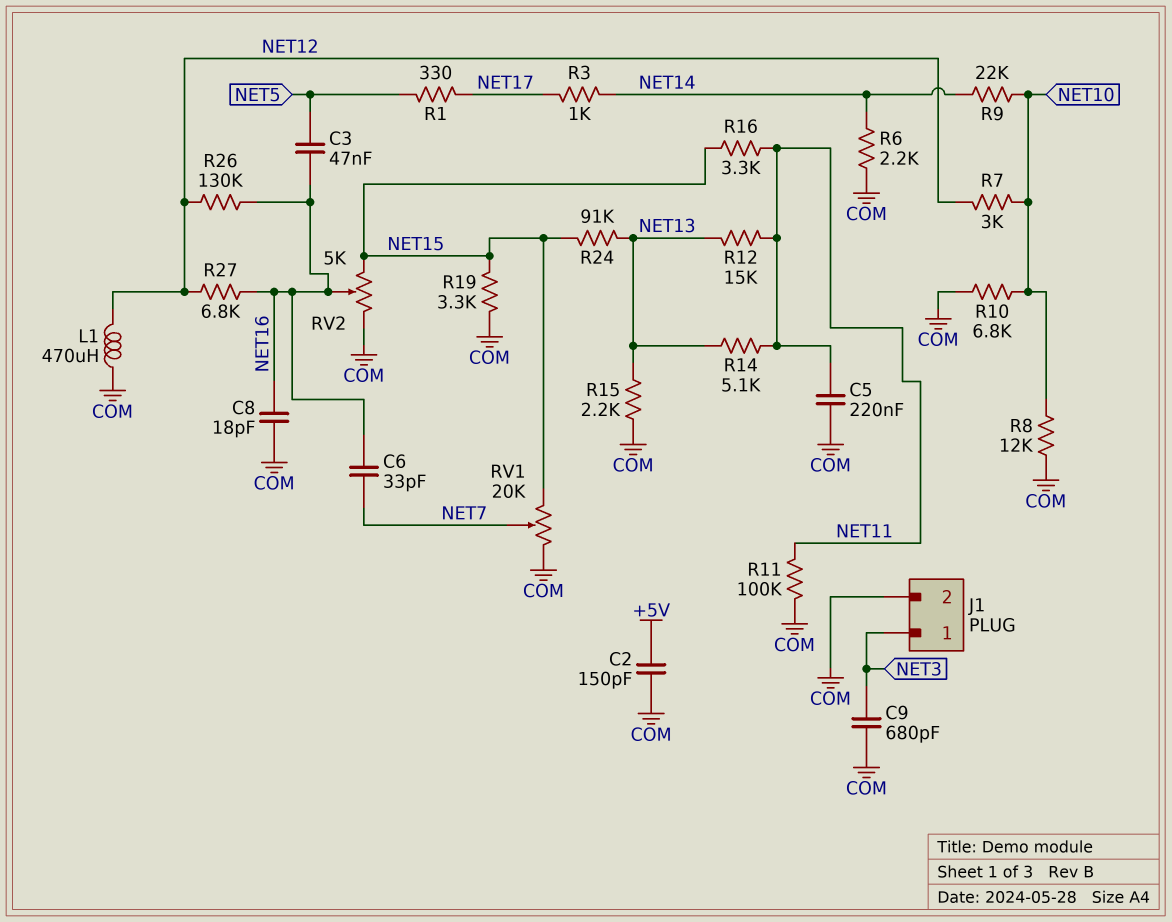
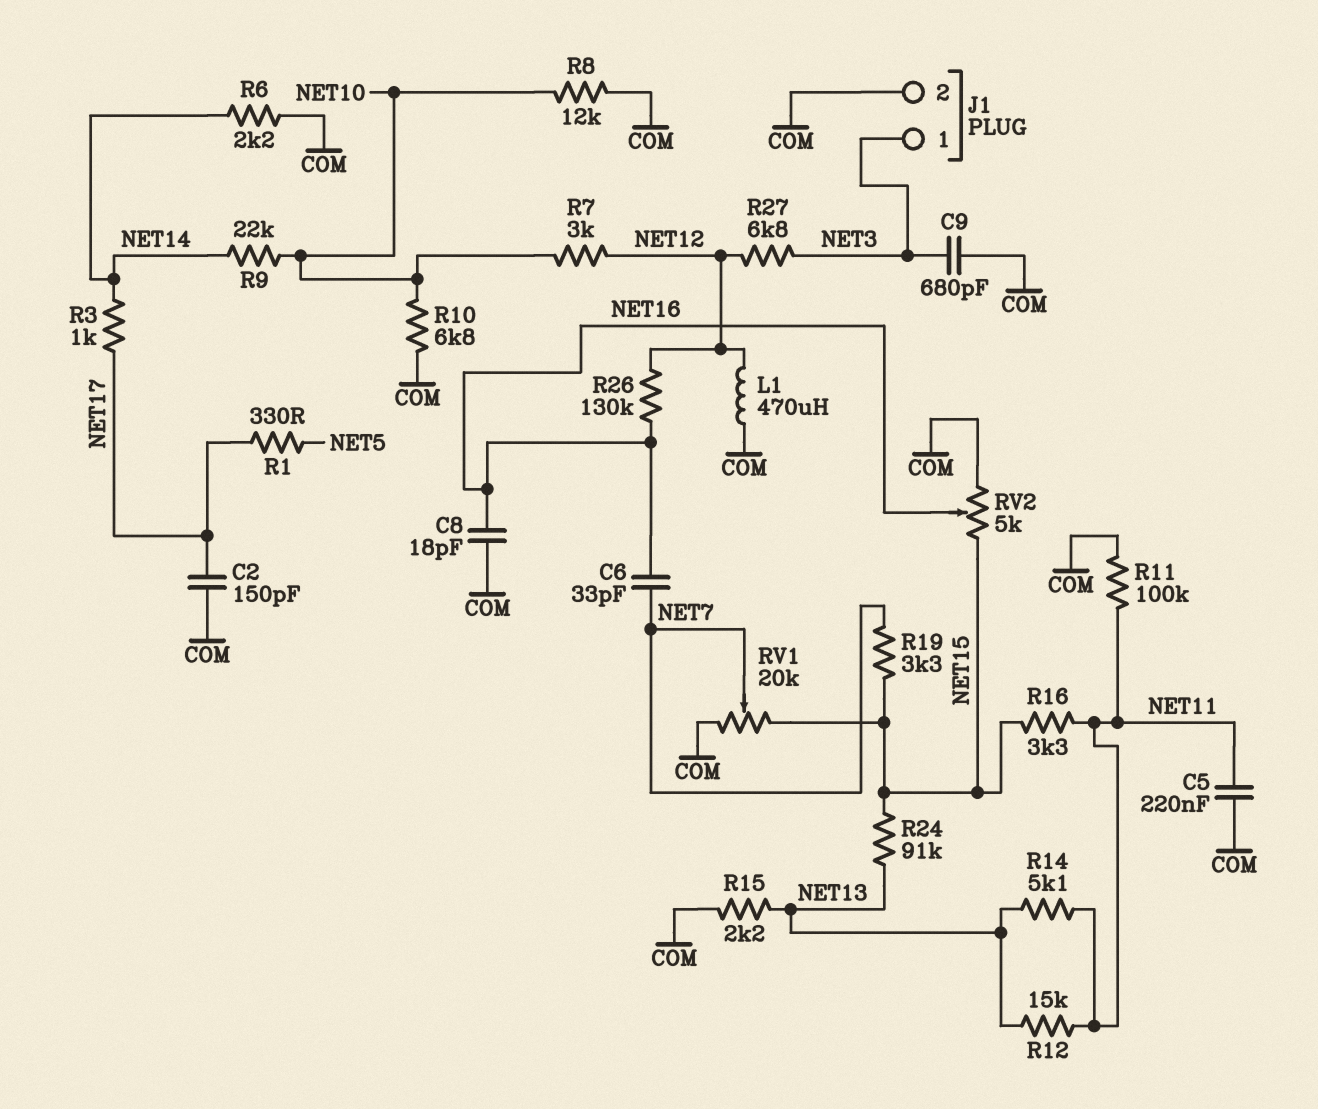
C2: 150pF (+5V, COM) -> 150pF (COM, NET17)
C3: 47nF (NET5, NET16) -> none
R19: 3.3k (COM, NET15) -> 3.3k (NET7, NET15)
R27: 6.8k (NET12, NET16) -> 6.8k (NET3, NET12)

